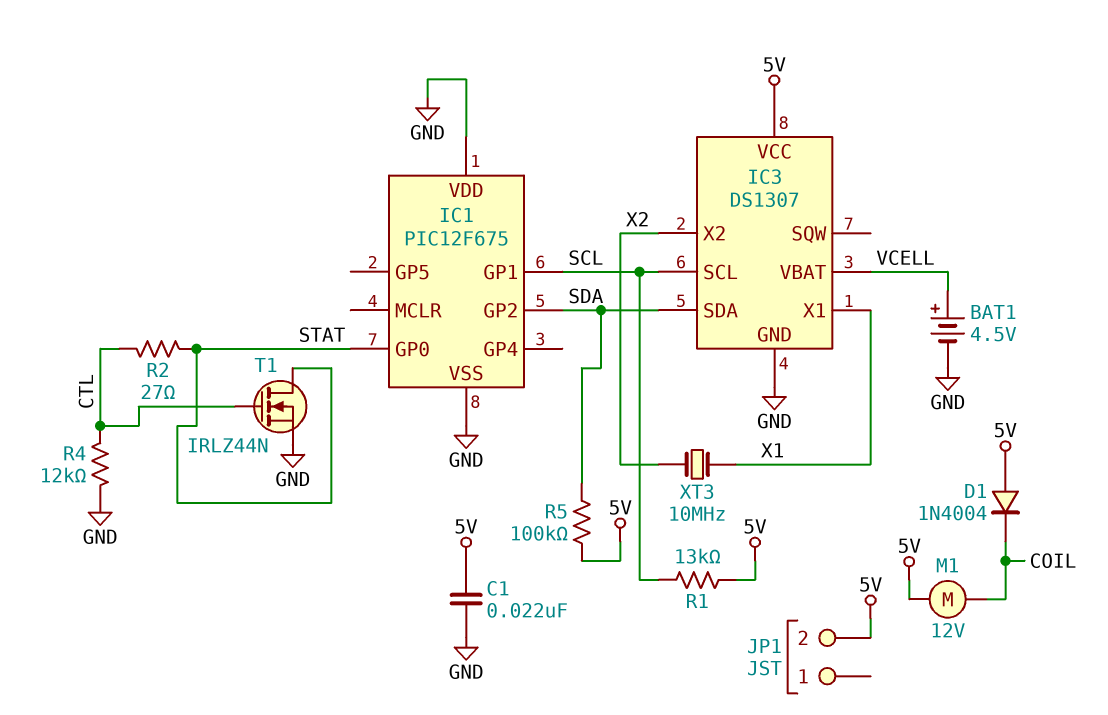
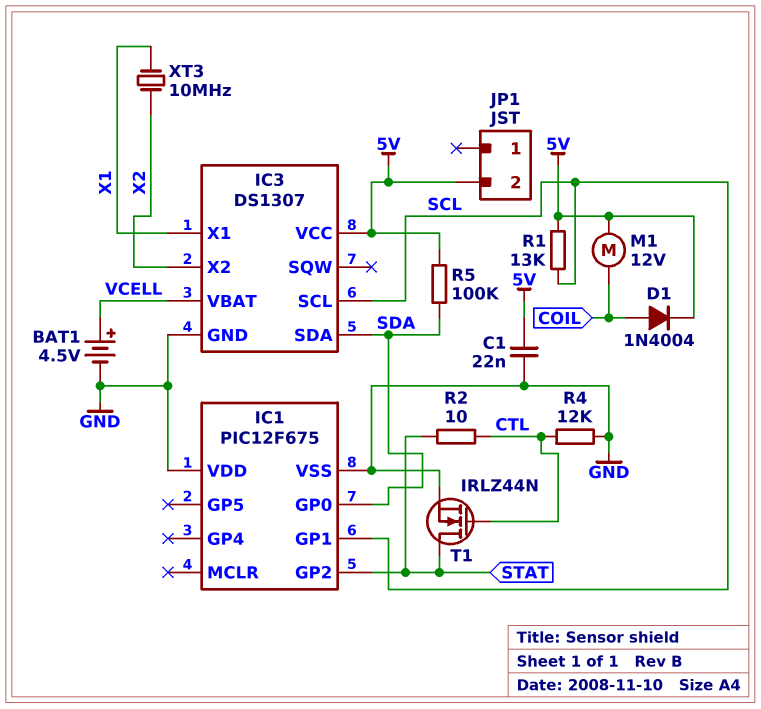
D1: diode 1N4004 (A 5V, K COIL) -> diode 1N4004 (A COIL, K 5V)
IC1 pin GP0: STAT -> SDA
IC1 pin GP2: SDA -> STAT
R2: 27 (CTL, STAT) -> 10 (CTL, STAT)

